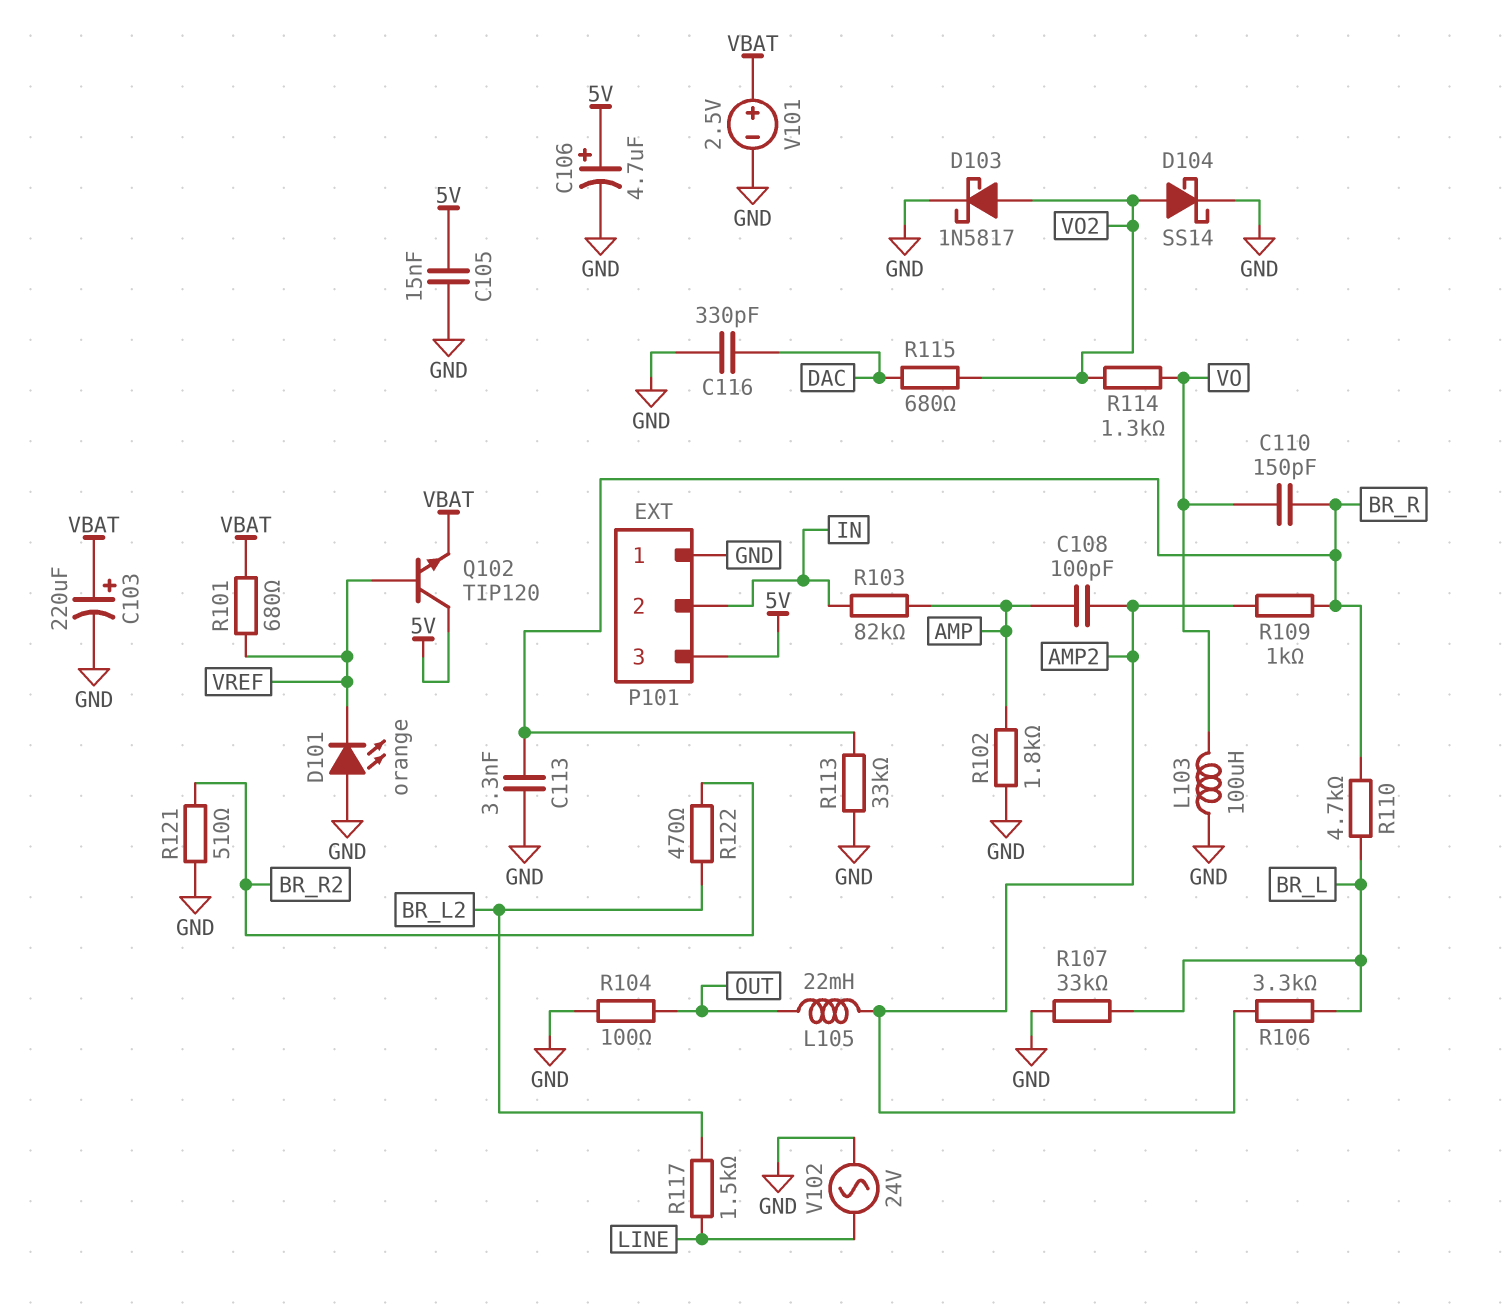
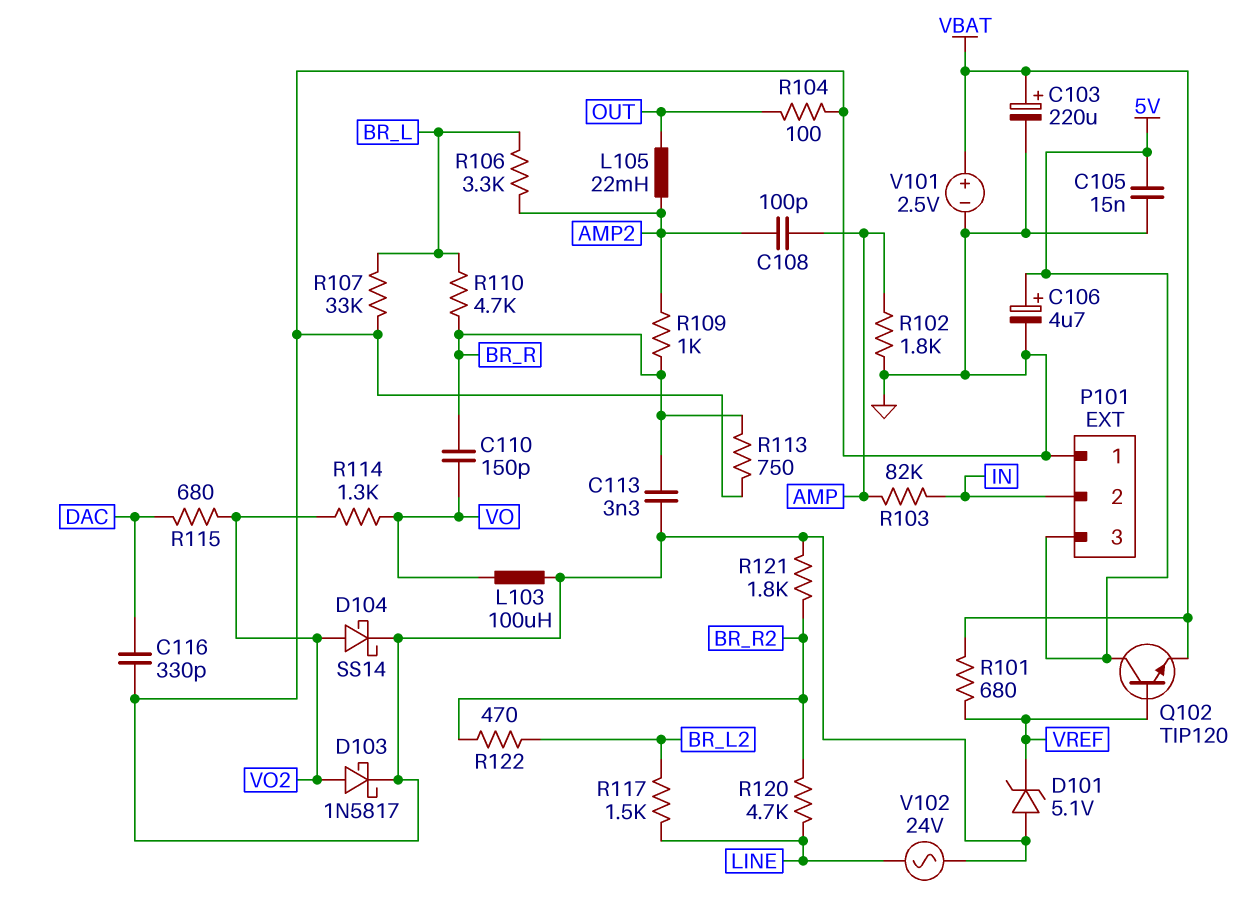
D101: LED orange (A GND, K VREF) -> zener 5.1V (A GND, K VREF)
R113: 33k (BR_R, GND) -> 750 (BR_R, GND)
R120: none -> 4.7k (BR_R2, LINE)
R121: 510 (BR_R2, GND) -> 1.8k (BR_R2, GND)

